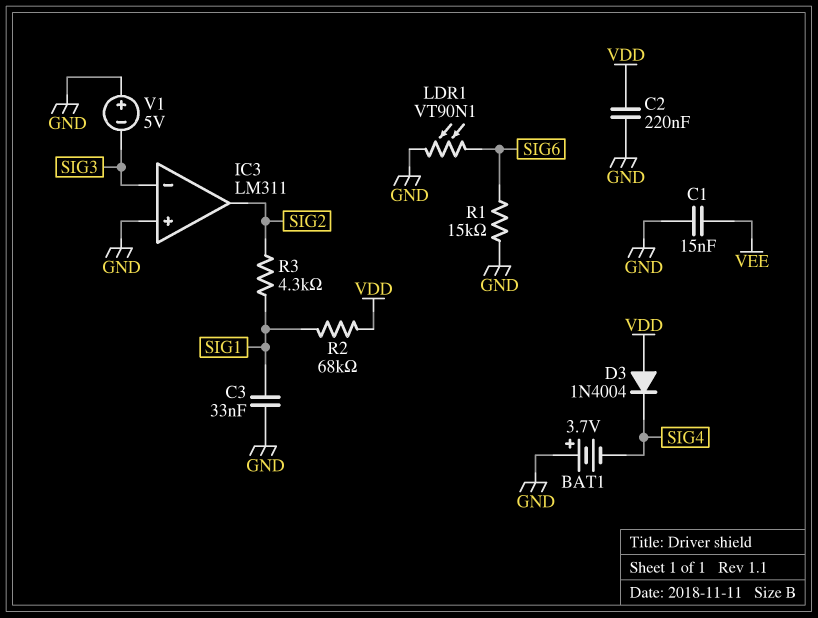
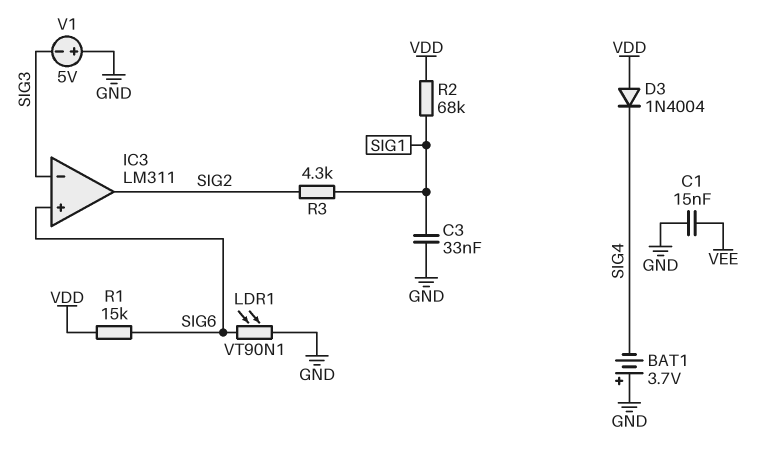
C2: 220nF (GND, VDD) -> none
IC3 pin in+: GND -> SIG6
R1: 15k (GND, SIG6) -> 15k (SIG6, VDD)

